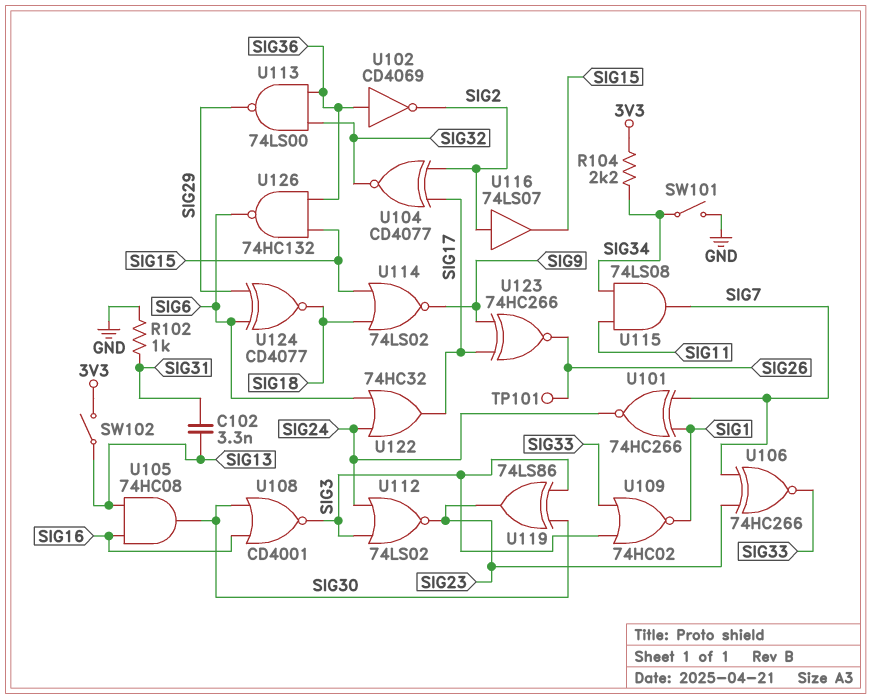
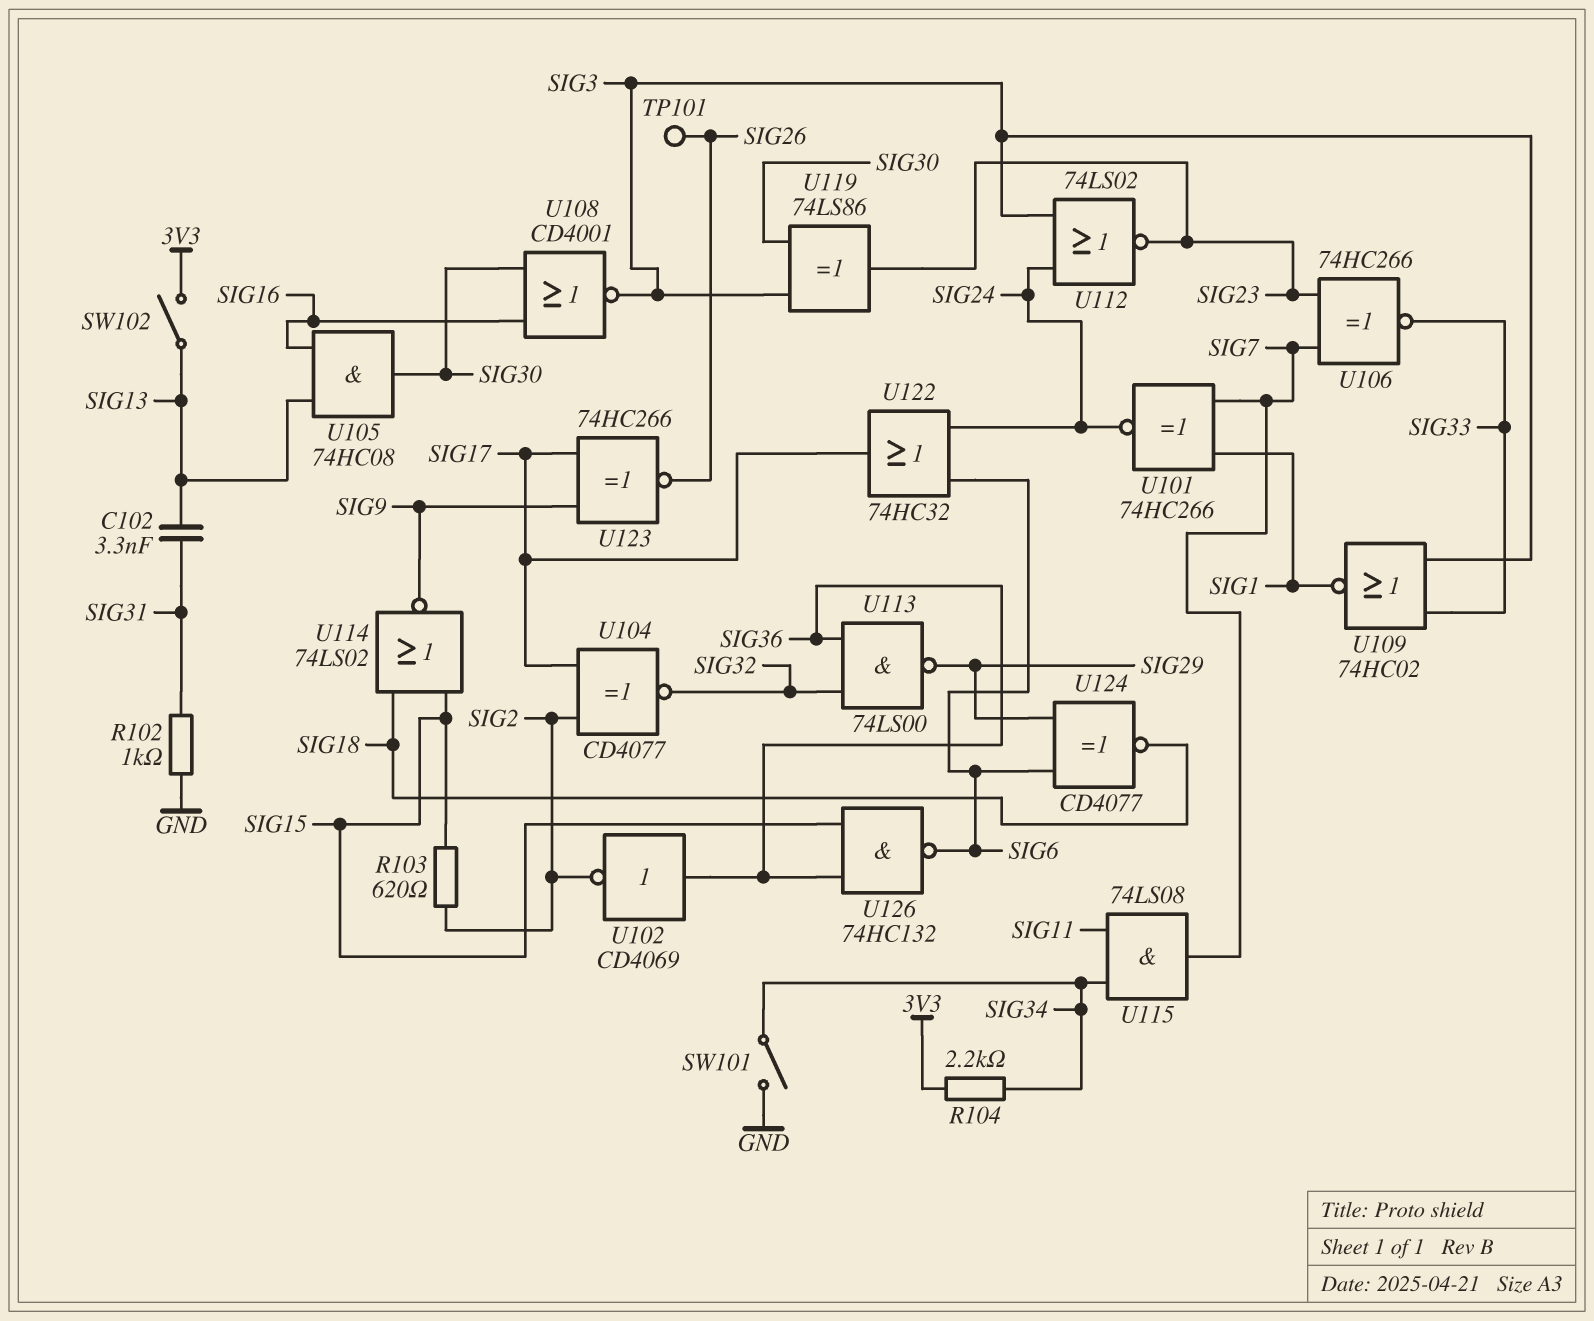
R103: none -> 620 (SIG2, SIG15)
U116: buffer 74LS07 (in SIG2, out SIG15) -> none

